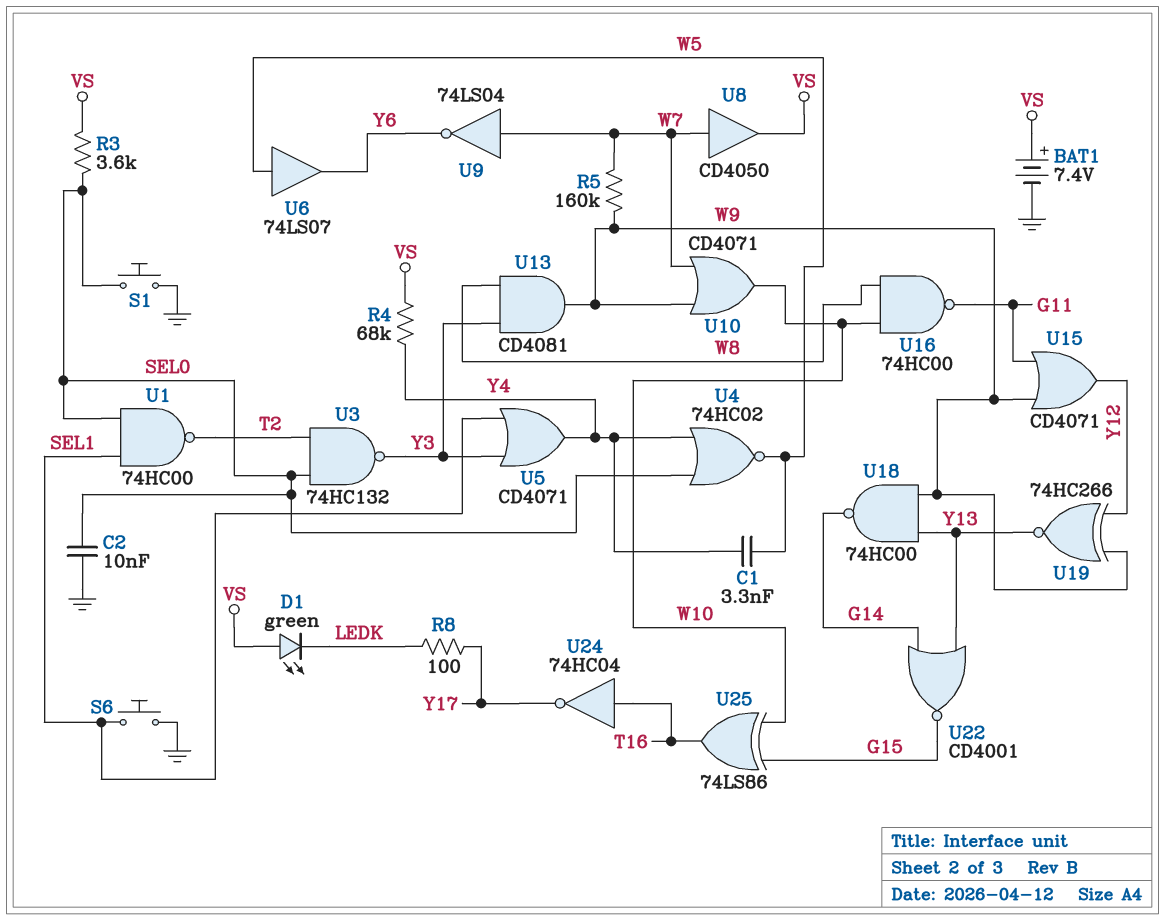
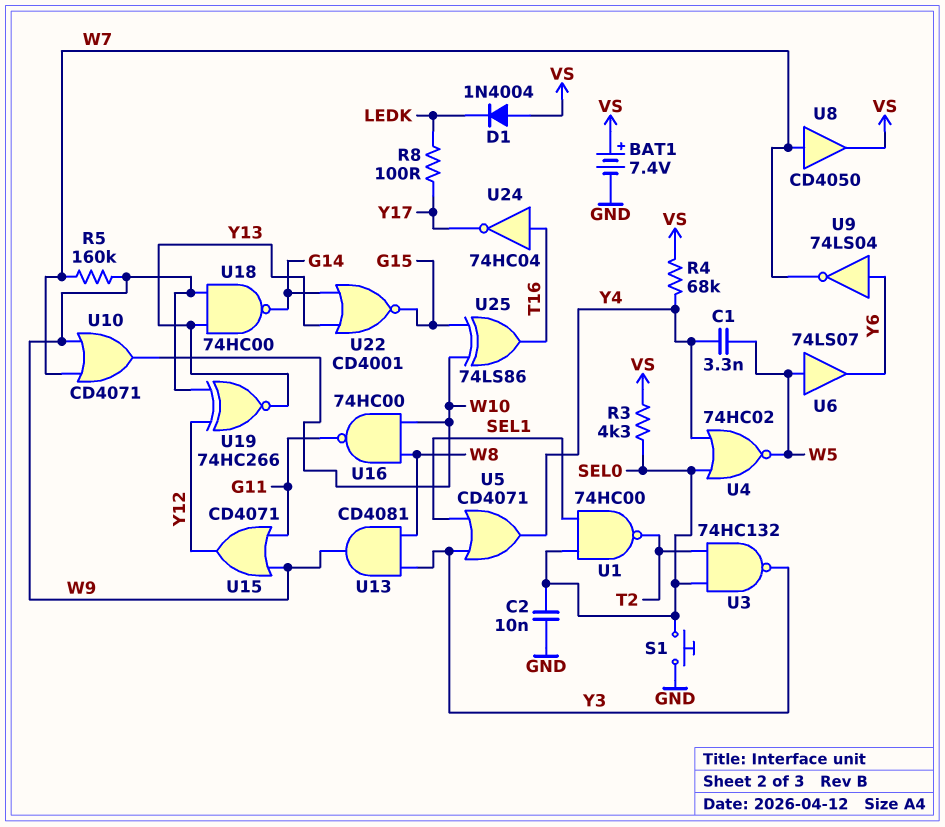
D1: LED green (A VS, K LEDK) -> diode 1N4004 (A VS, K LEDK)
R3: 3.6k (SEL0, VS) -> 4.3k (SEL0, VS)
S6: button (GND, SEL1) -> none
U9: NOT 74LS04 (in W7, out Y6) -> NOT 74LS04 (in Y6, out W7)

